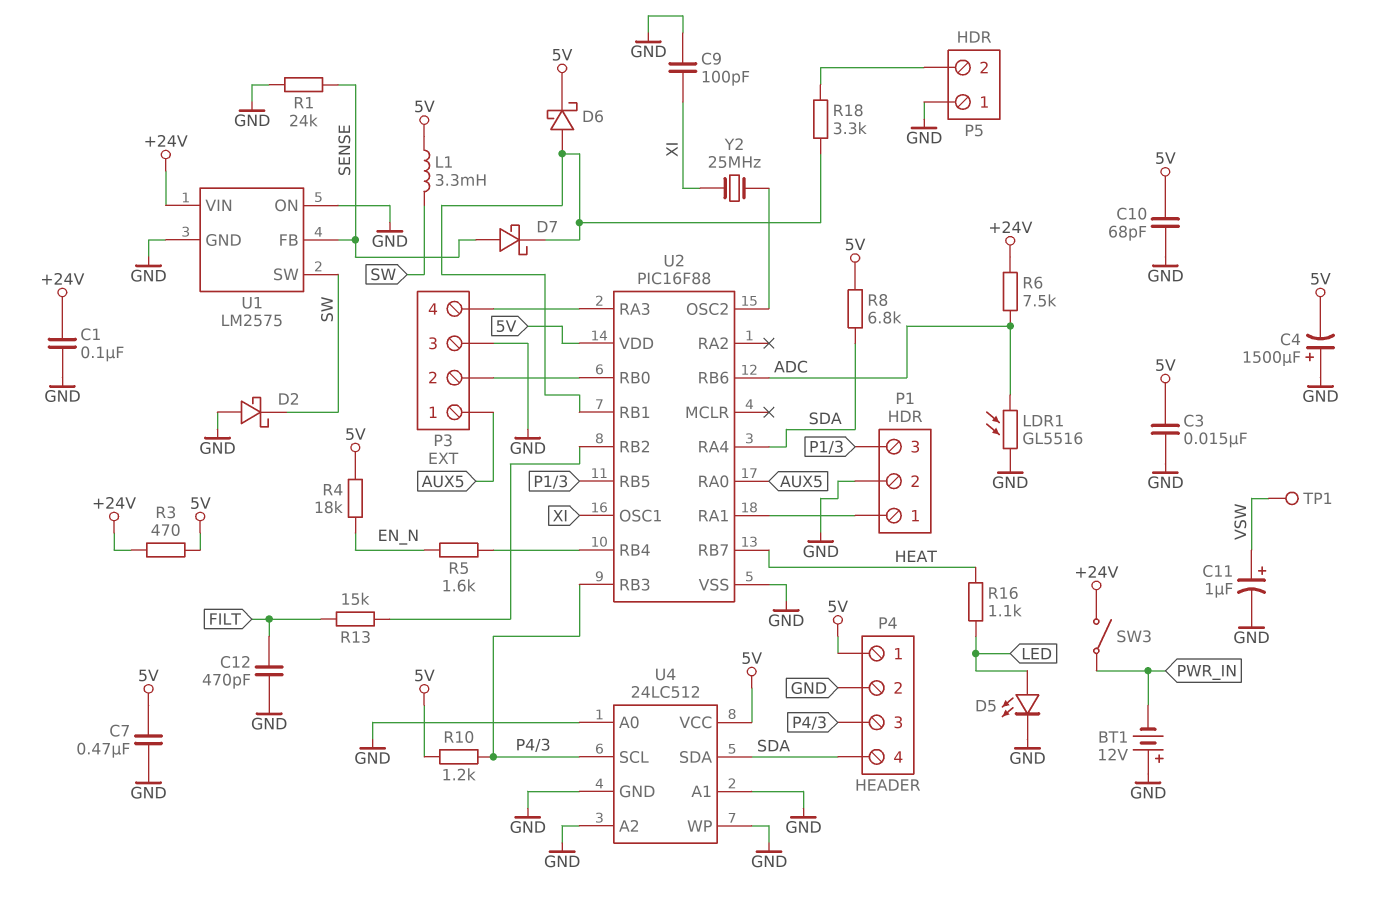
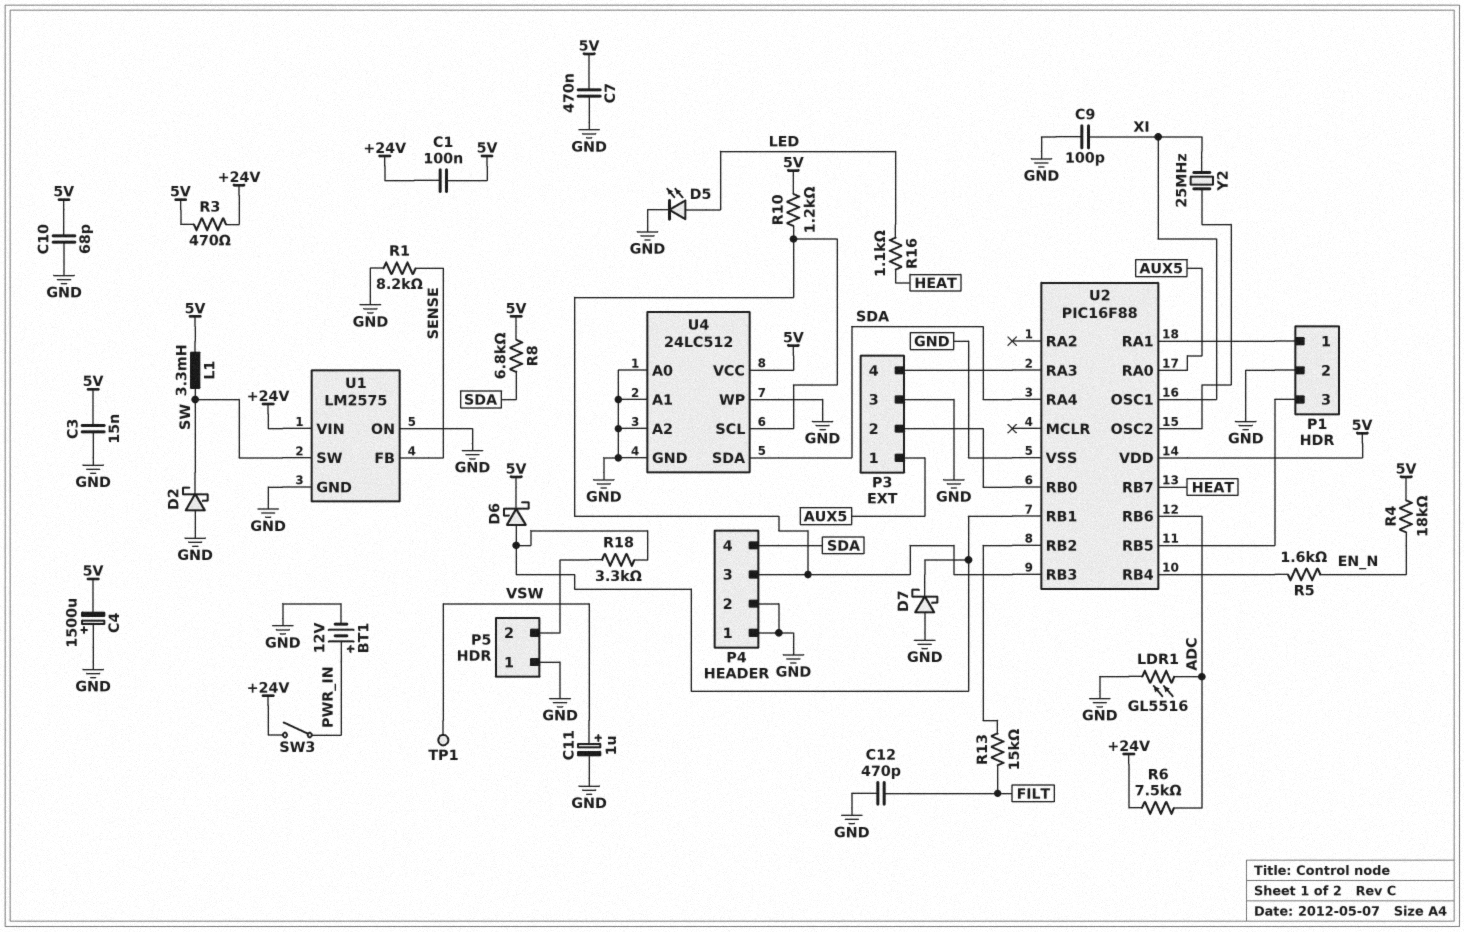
BT1: 12V (plus GND, minus PWR_IN) -> 12V (plus PWR_IN, minus GND)
C1: 100nF (+24V, GND) -> 100nF (+24V, 5V)
D7: schottky (A SENSE, K U2/RB1) -> schottky (A GND, K U2/RB1)
P4 pin 1: 5V -> GND
R1: 24k (GND, SENSE) -> 8.2k (GND, SENSE)

